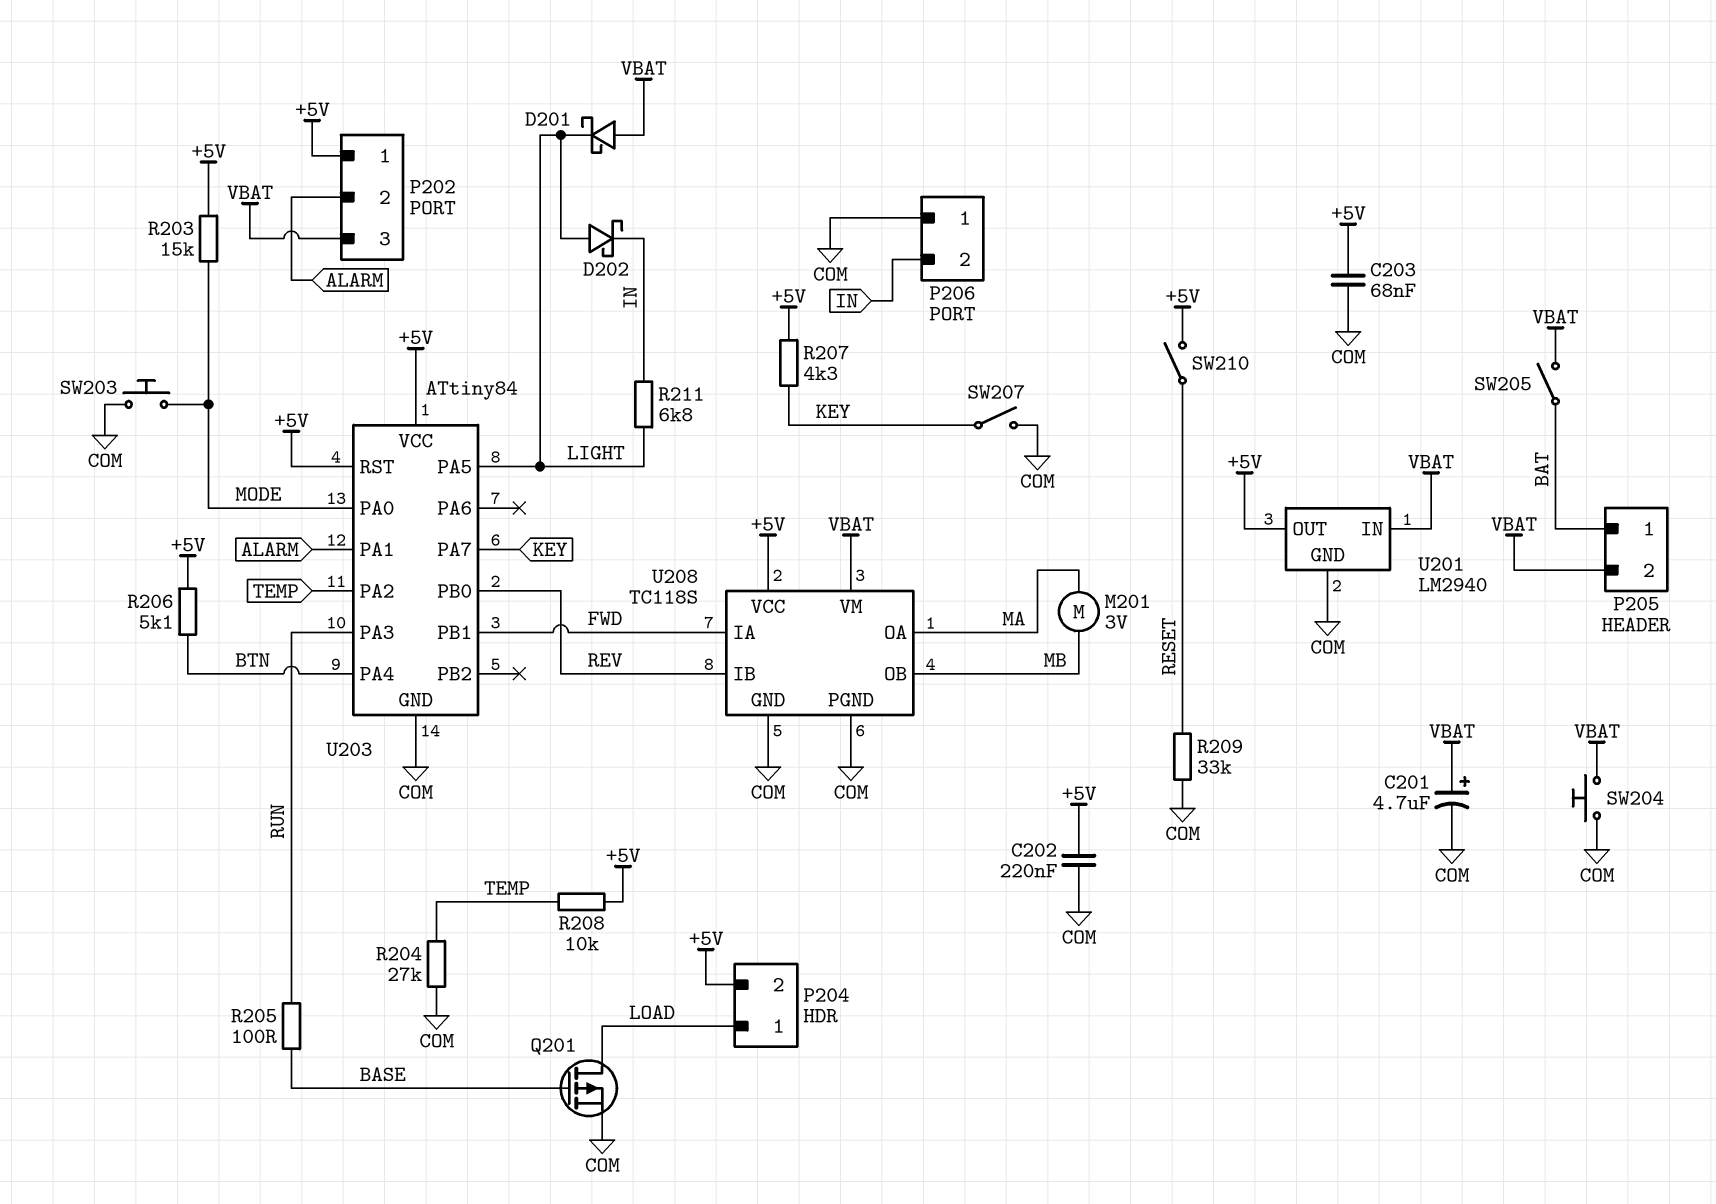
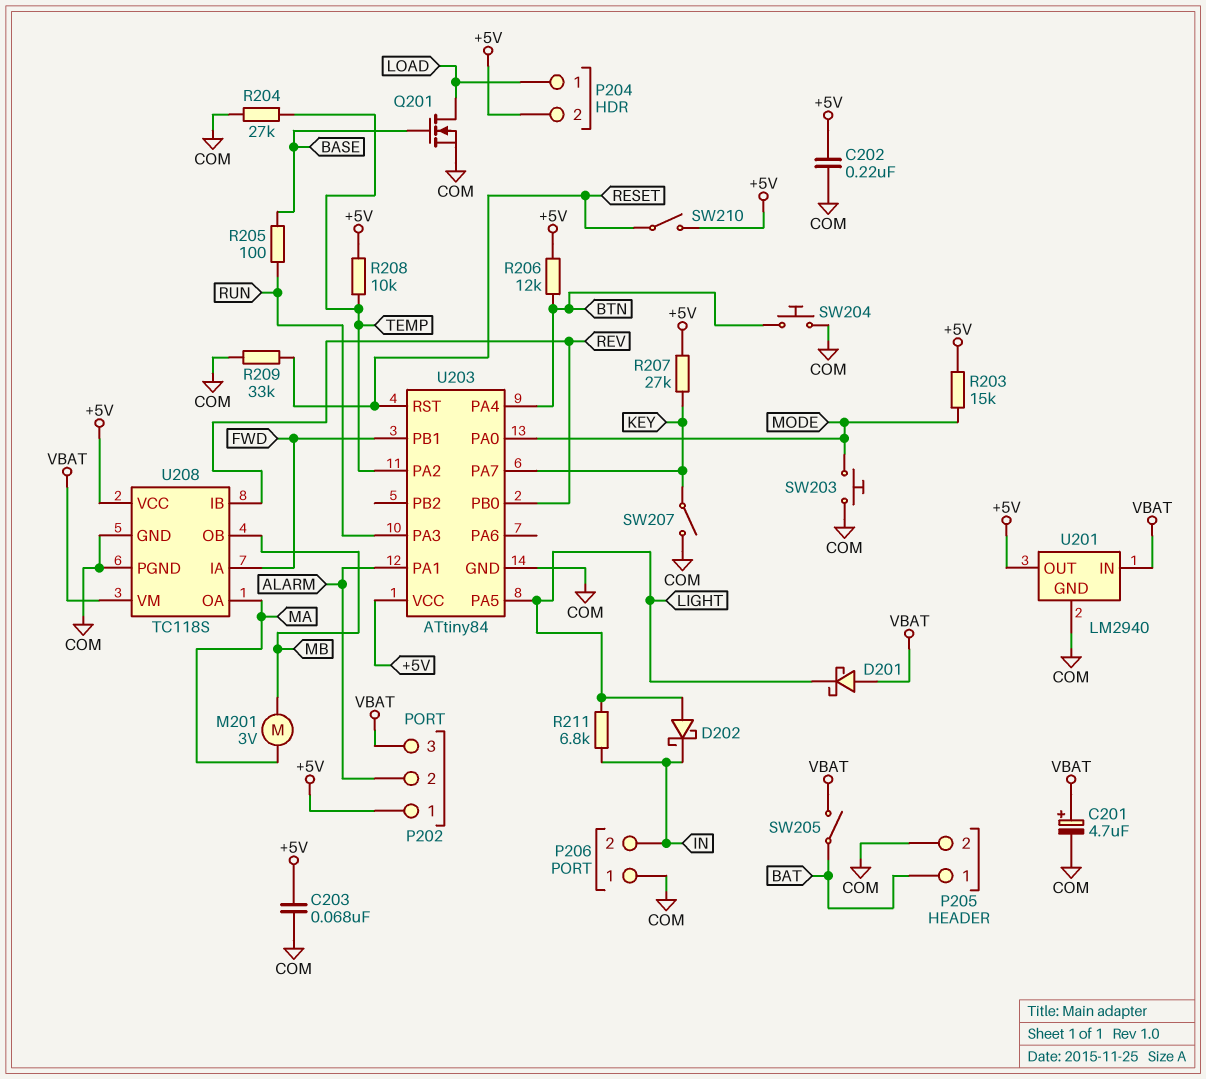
P205 pin 2: VBAT -> COM
Q201: PMOS (G BASE, D LOAD, S COM) -> NMOS (G BASE, D LOAD, S COM)
R206: 5.1k (+5V, BTN) -> 12k (+5V, BTN)
R207: 4.3k (+5V, KEY) -> 27k (+5V, KEY)
SW204: button (COM, VBAT) -> button (BTN, COM)
U203 pin RST: +5V -> RESET

